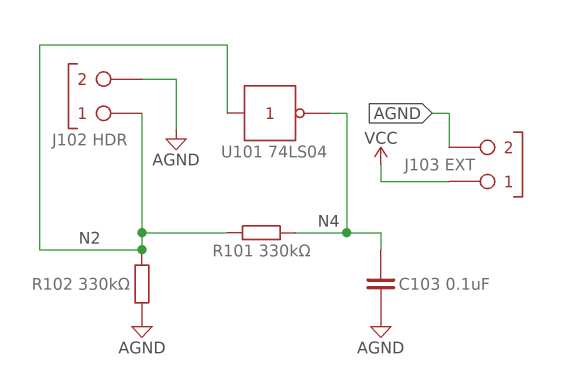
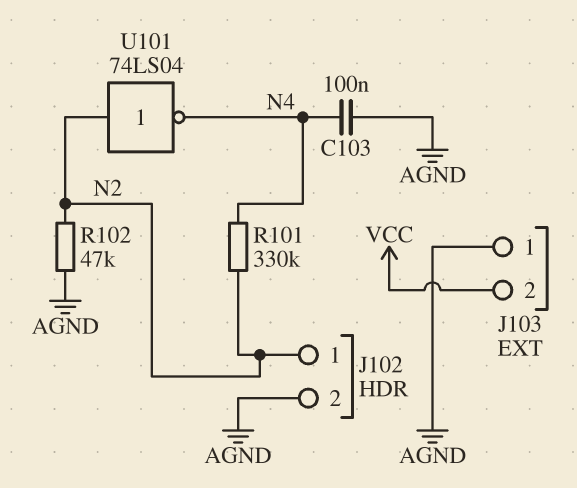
J103 pin 1: VCC -> AGND
J103 pin 2: AGND -> VCC
R102: 330k (AGND, N2) -> 47k (AGND, N2)

